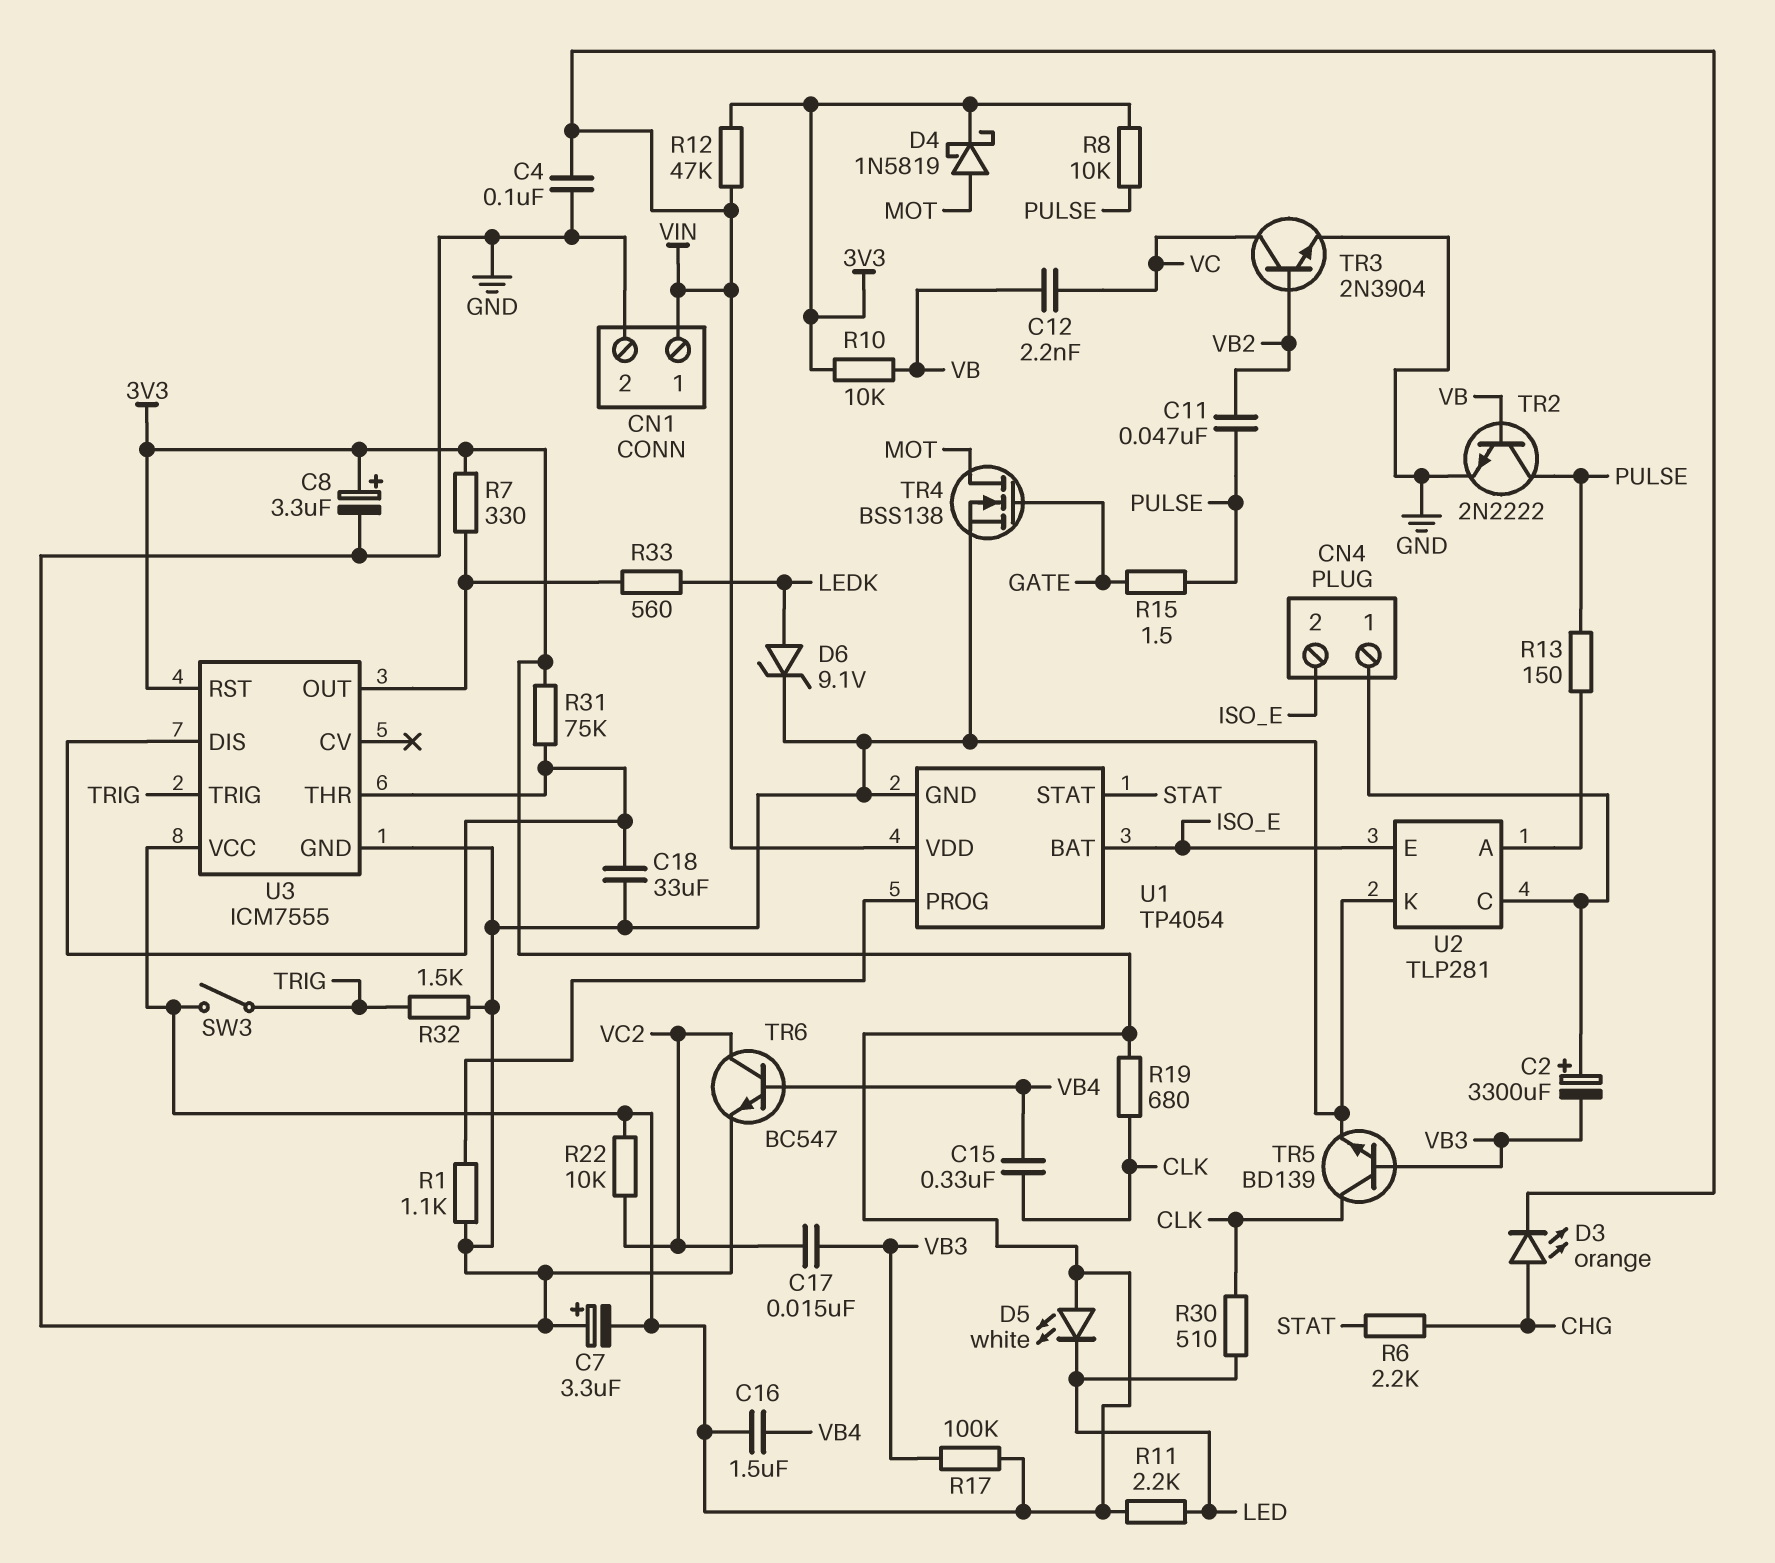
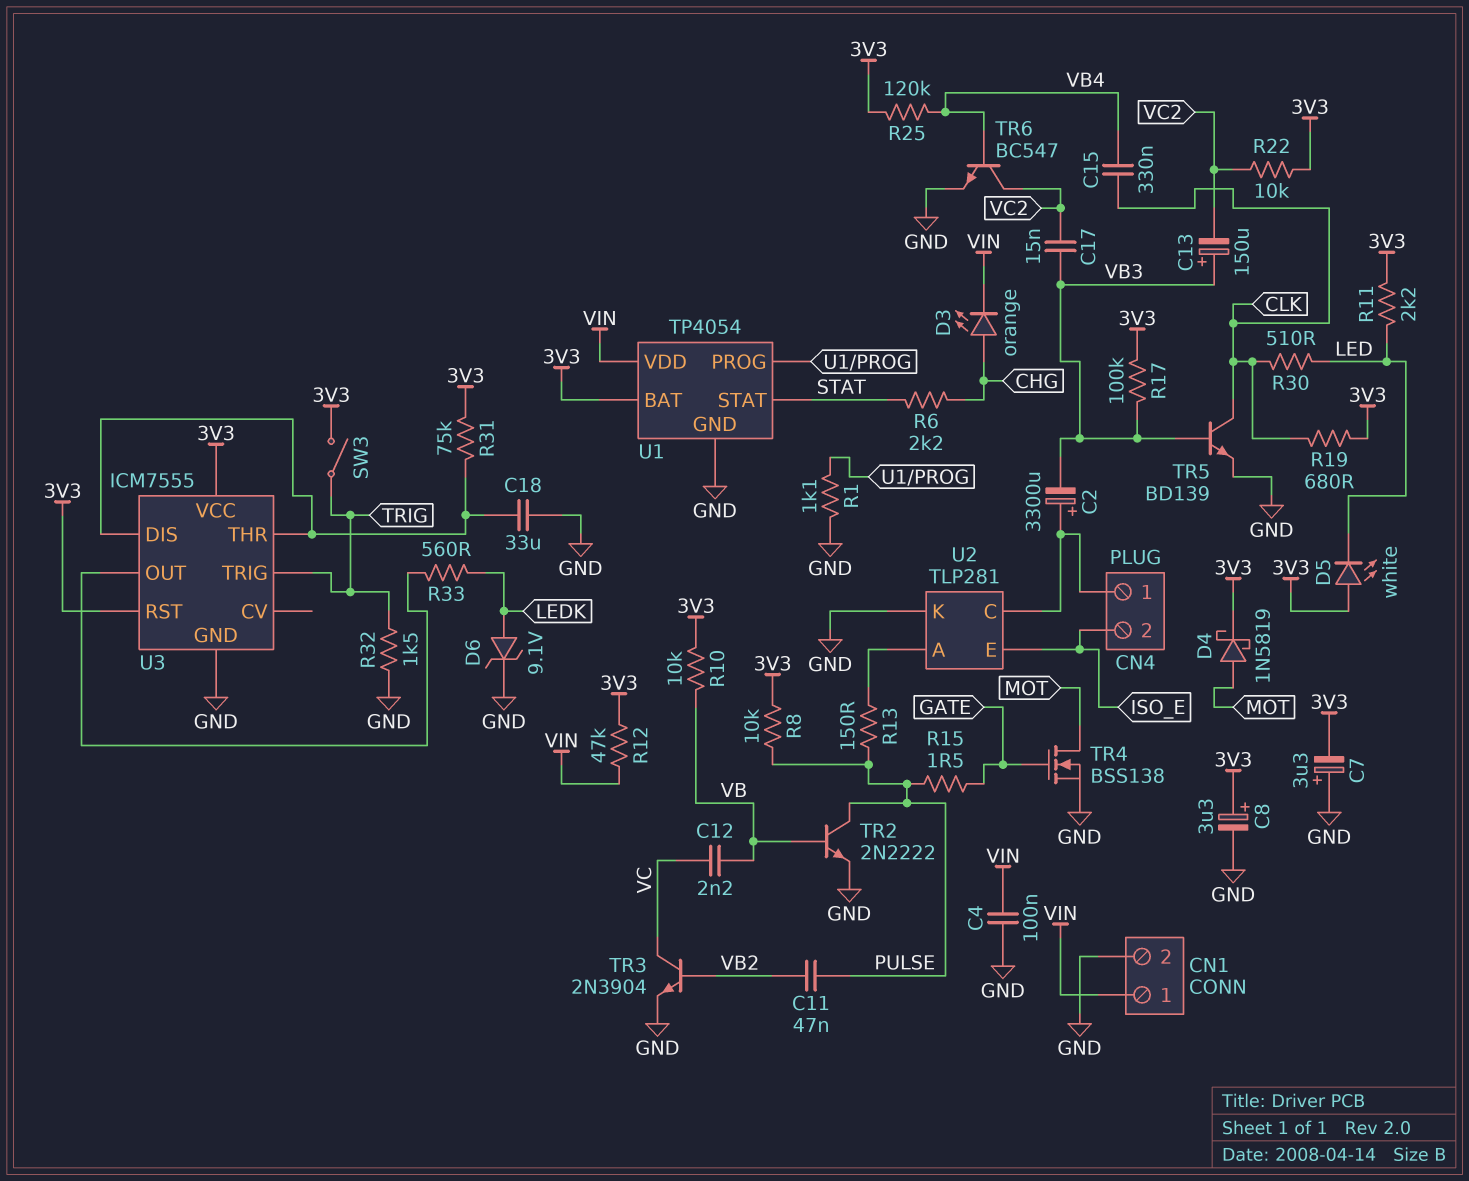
C13: none -> 150uF (plus VB3, minus VC2)
C16: 1.5uF (3V3, VB4) -> none
R7: 330 (3V3, U3/OUT) -> none
R25: none -> 120k (3V3, VB4)
U1 pin BAT: ISO_E -> 3V3

